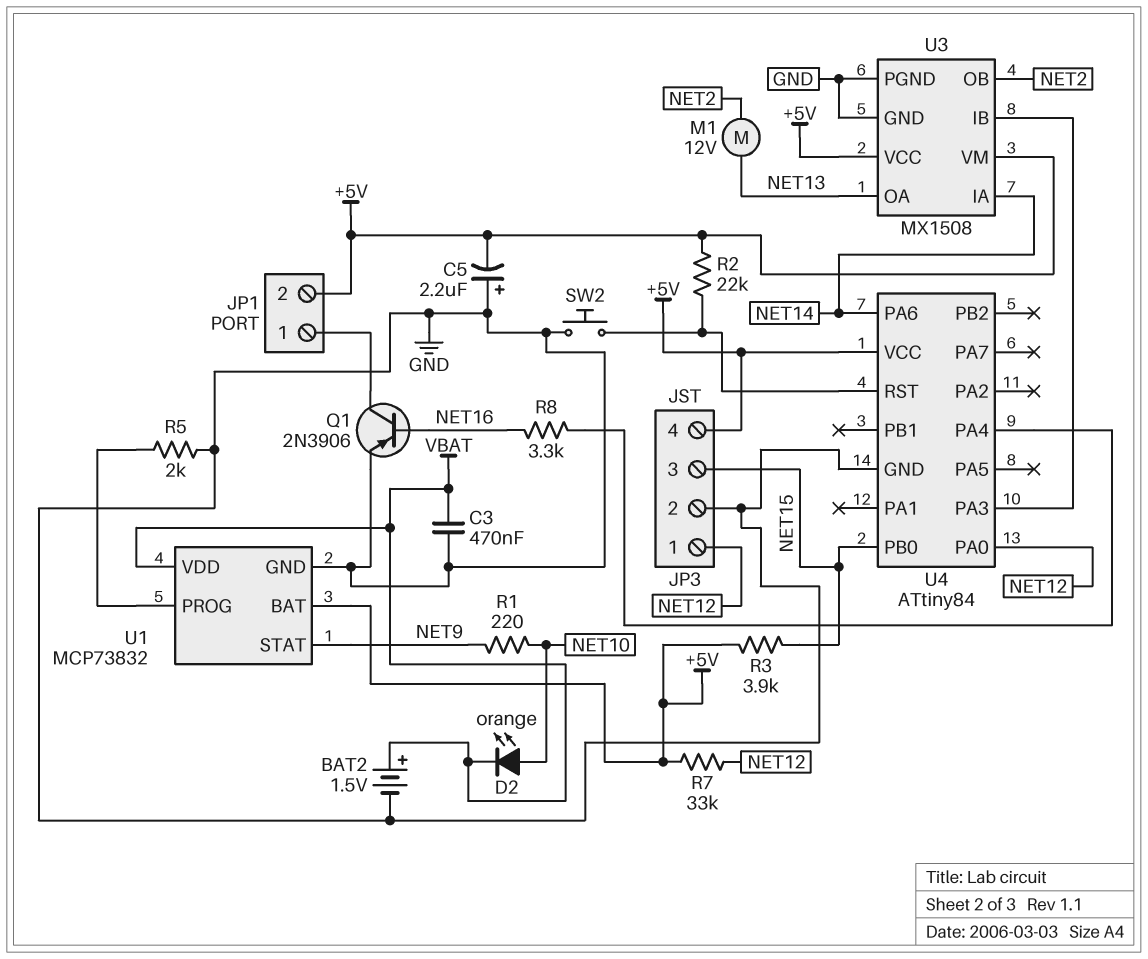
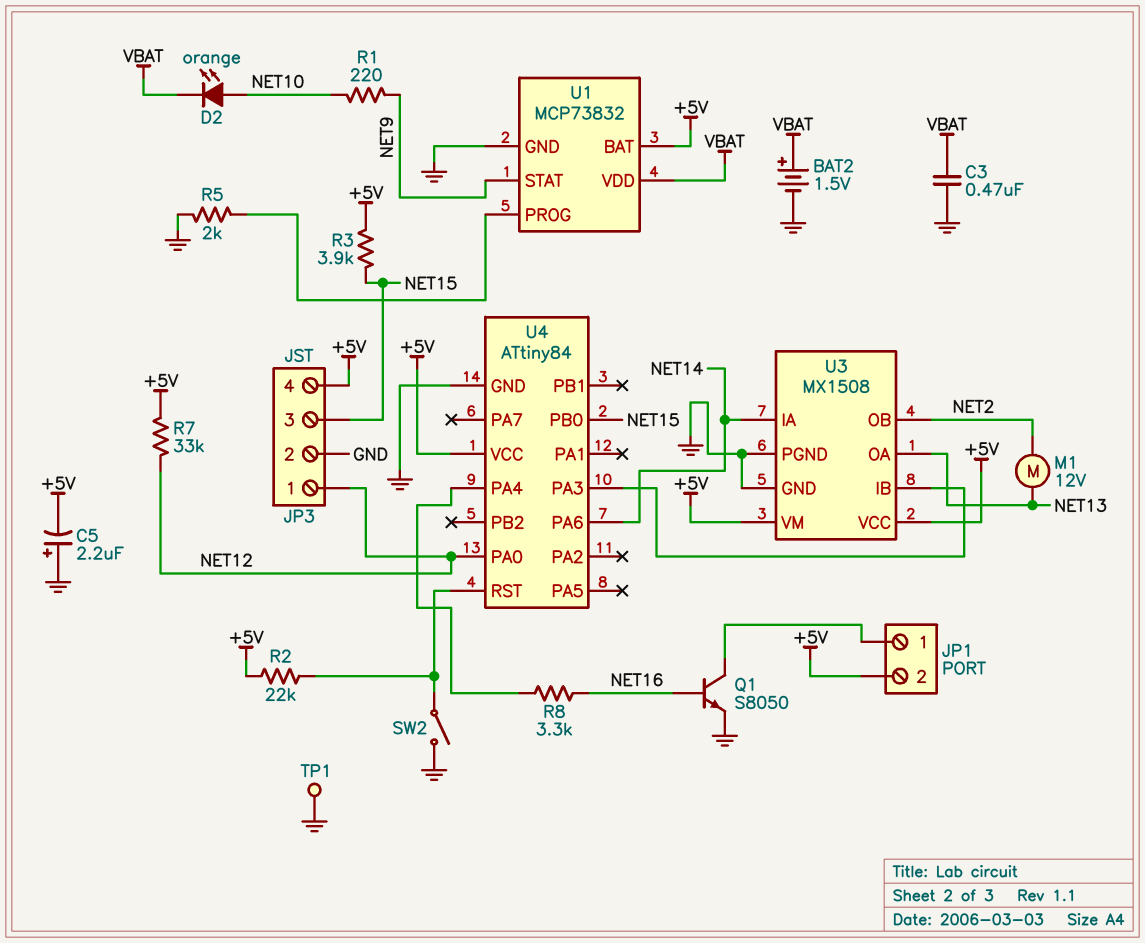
Q1: PNP 2N3906 (B NET16, C JP1/1, E GND) -> NPN S8050 (B NET16, C JP1/1, E GND)
SW2: button (GND, U4/RST) -> switch (GND, U4/RST)
TP1: none -> test point (GND)

